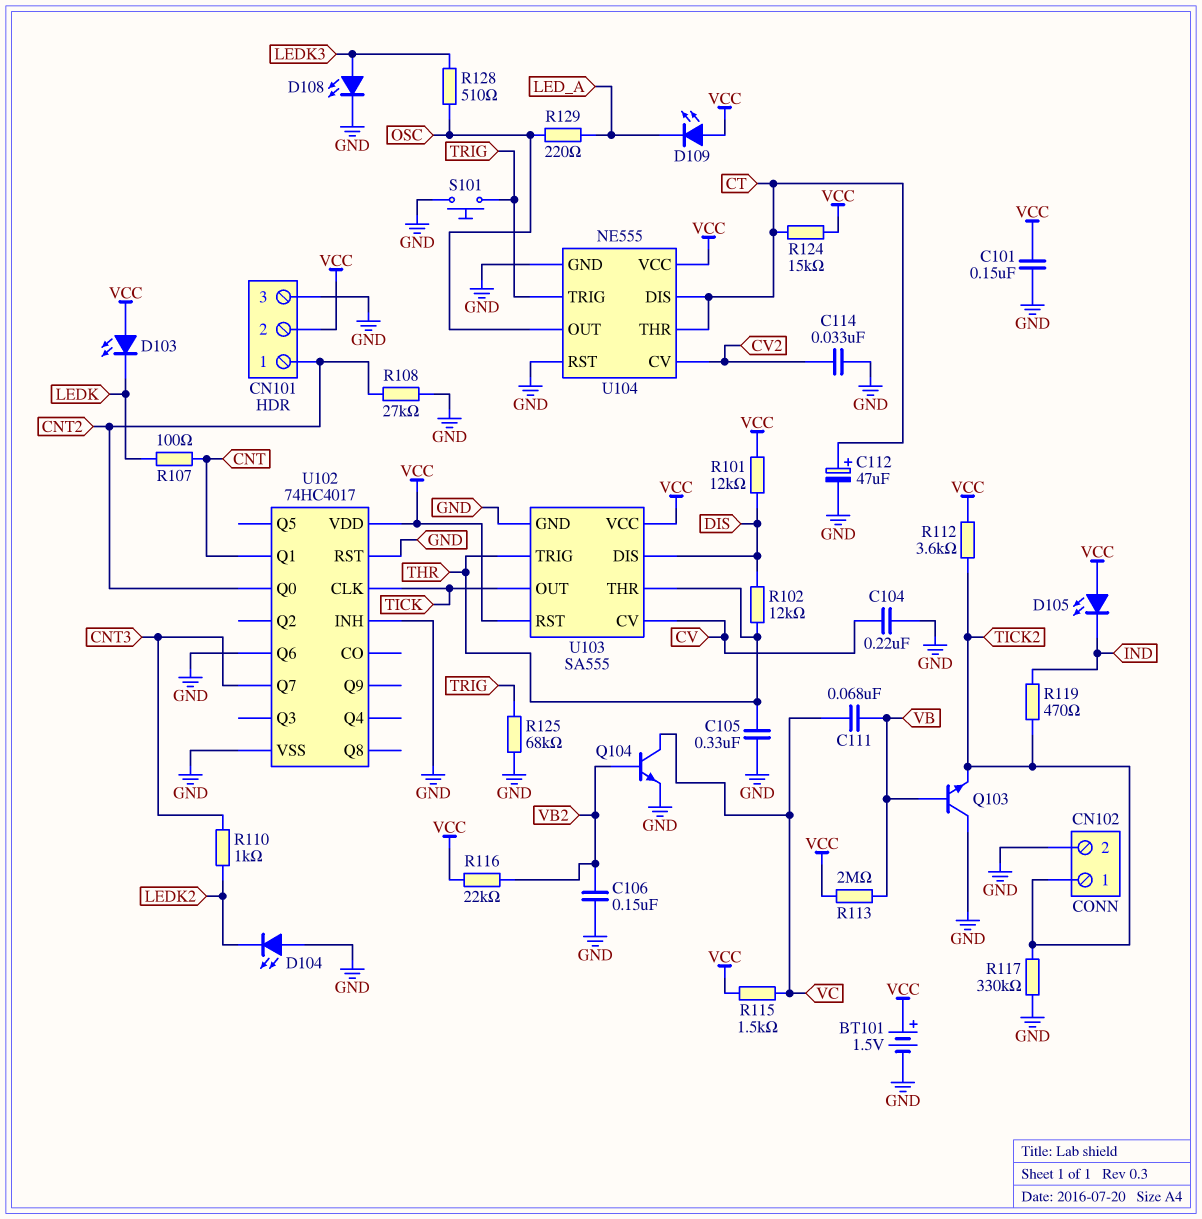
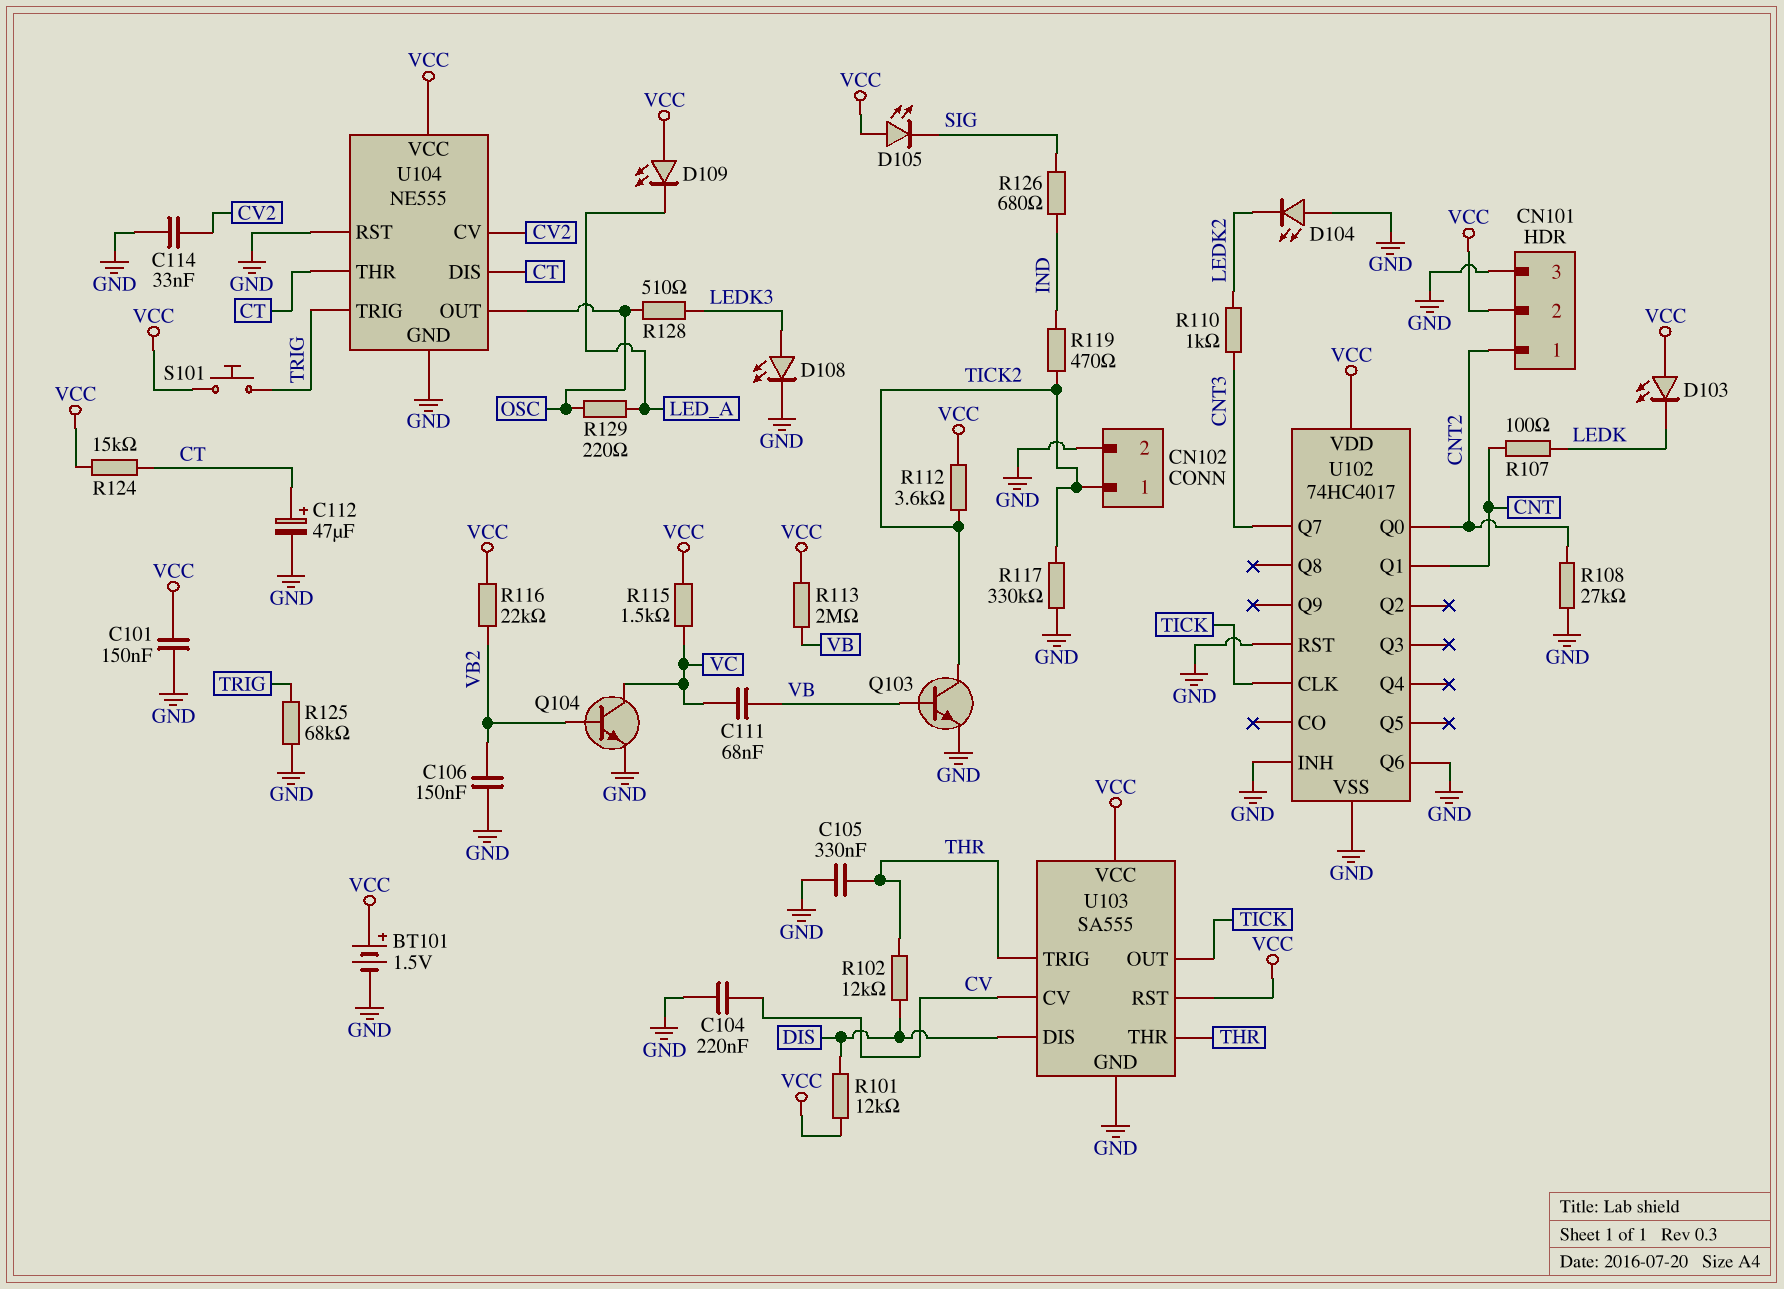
D105: LED (A VCC, K IND) -> LED (A VCC, K SIG)
Q103: NPN (B VB, C GND, E TICK2) -> NPN (B VB, C TICK2, E GND)
R126: none -> 680 (IND, SIG)
S101: button (GND, TRIG) -> button (TRIG, VCC)

